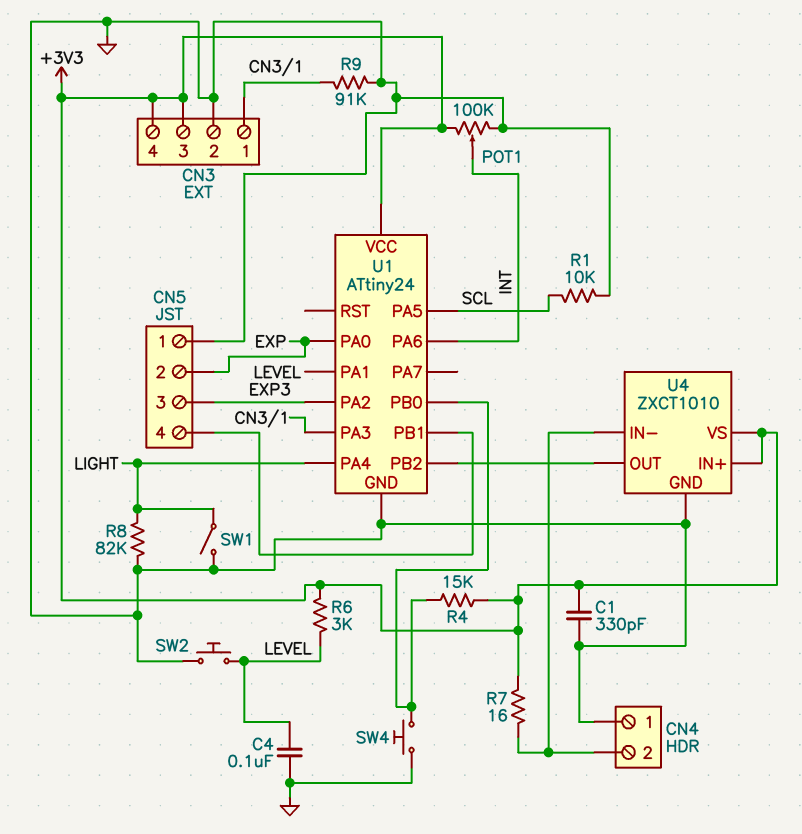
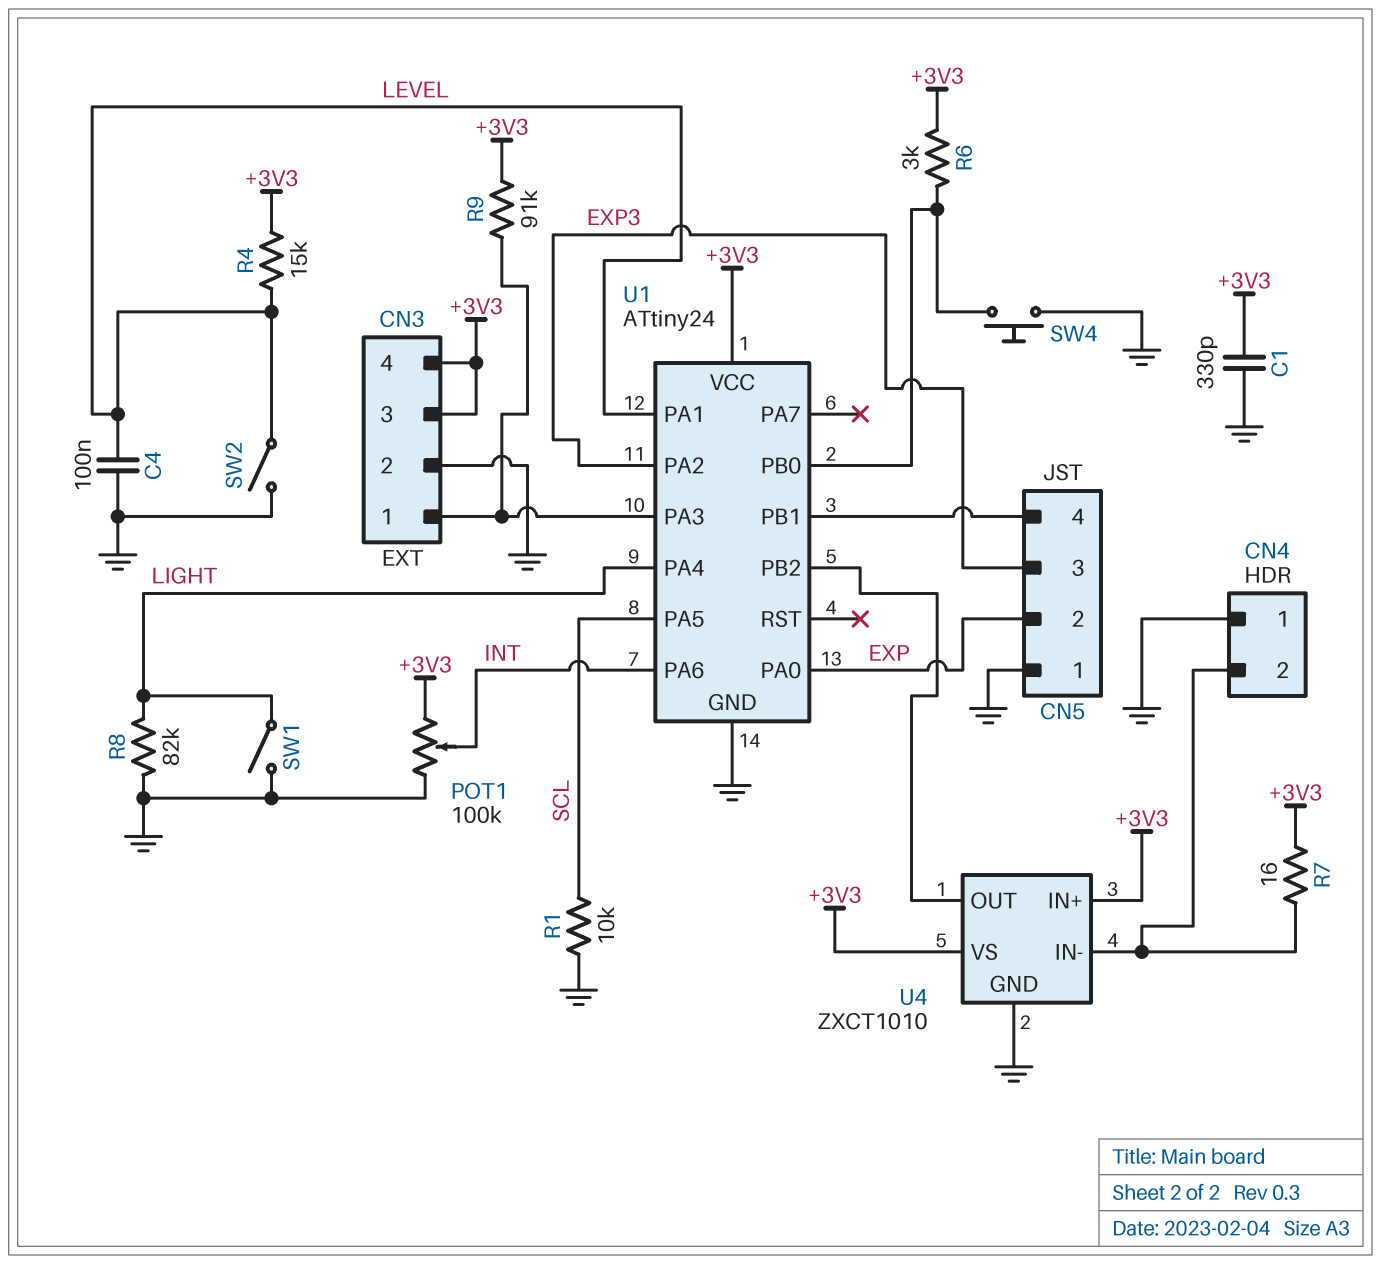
R4: 15k (+3V3, U1/PB0) -> 15k (+3V3, LEVEL)
R6: 3k (+3V3, LEVEL) -> 3k (+3V3, U1/PB0)
R9: 91k (CN3/1, GND) -> 91k (+3V3, CN3/1)
SW2: button (GND, LEVEL) -> switch (GND, LEVEL)

